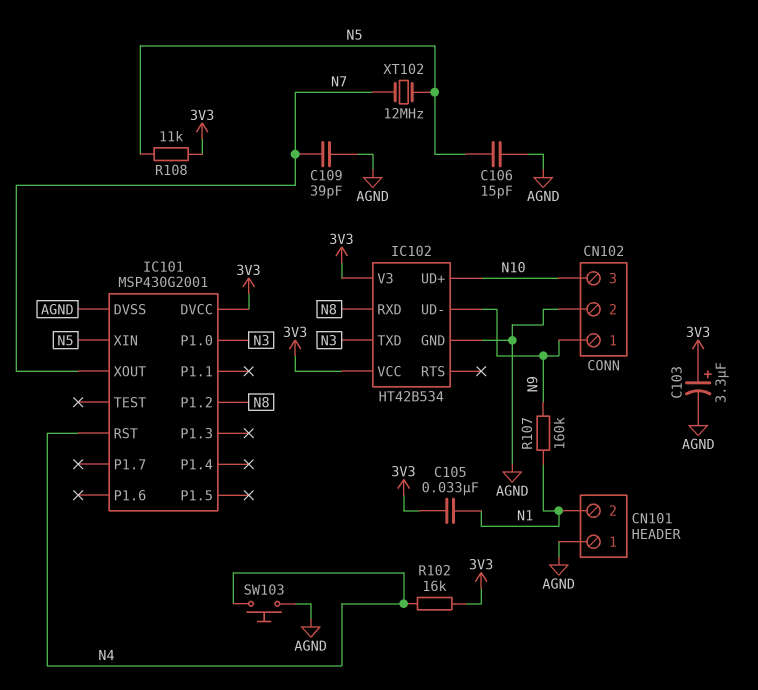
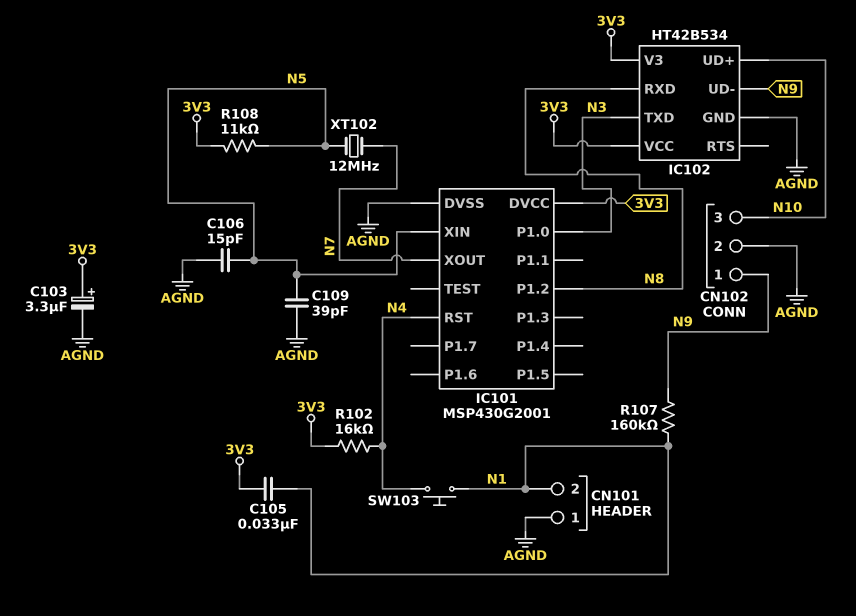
C109: 39pF (AGND, N7) -> 39pF (AGND, N5)
SW103: button (AGND, N4) -> button (N1, N4)

